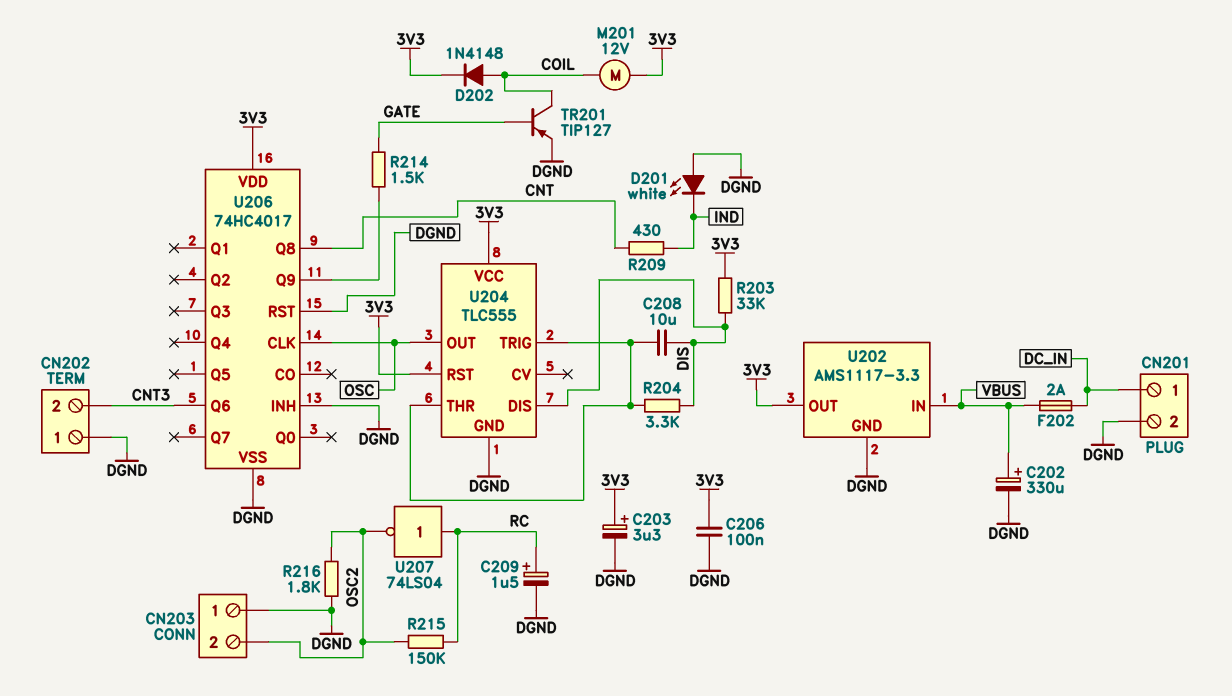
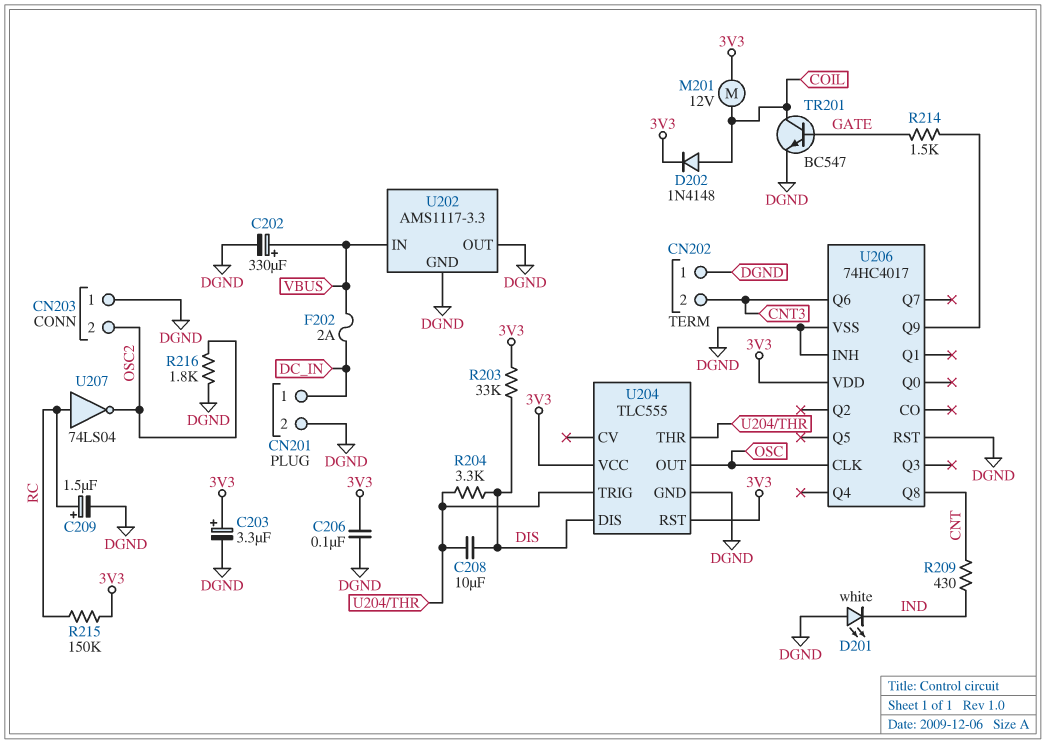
R215: 150k (OSC2, RC) -> 150k (3V3, RC)
TR201: PNP TIP127 (B GATE, C COIL, E DGND) -> NPN BC547 (B GATE, C COIL, E DGND)
U202 pin OUT: 3V3 -> DGND

